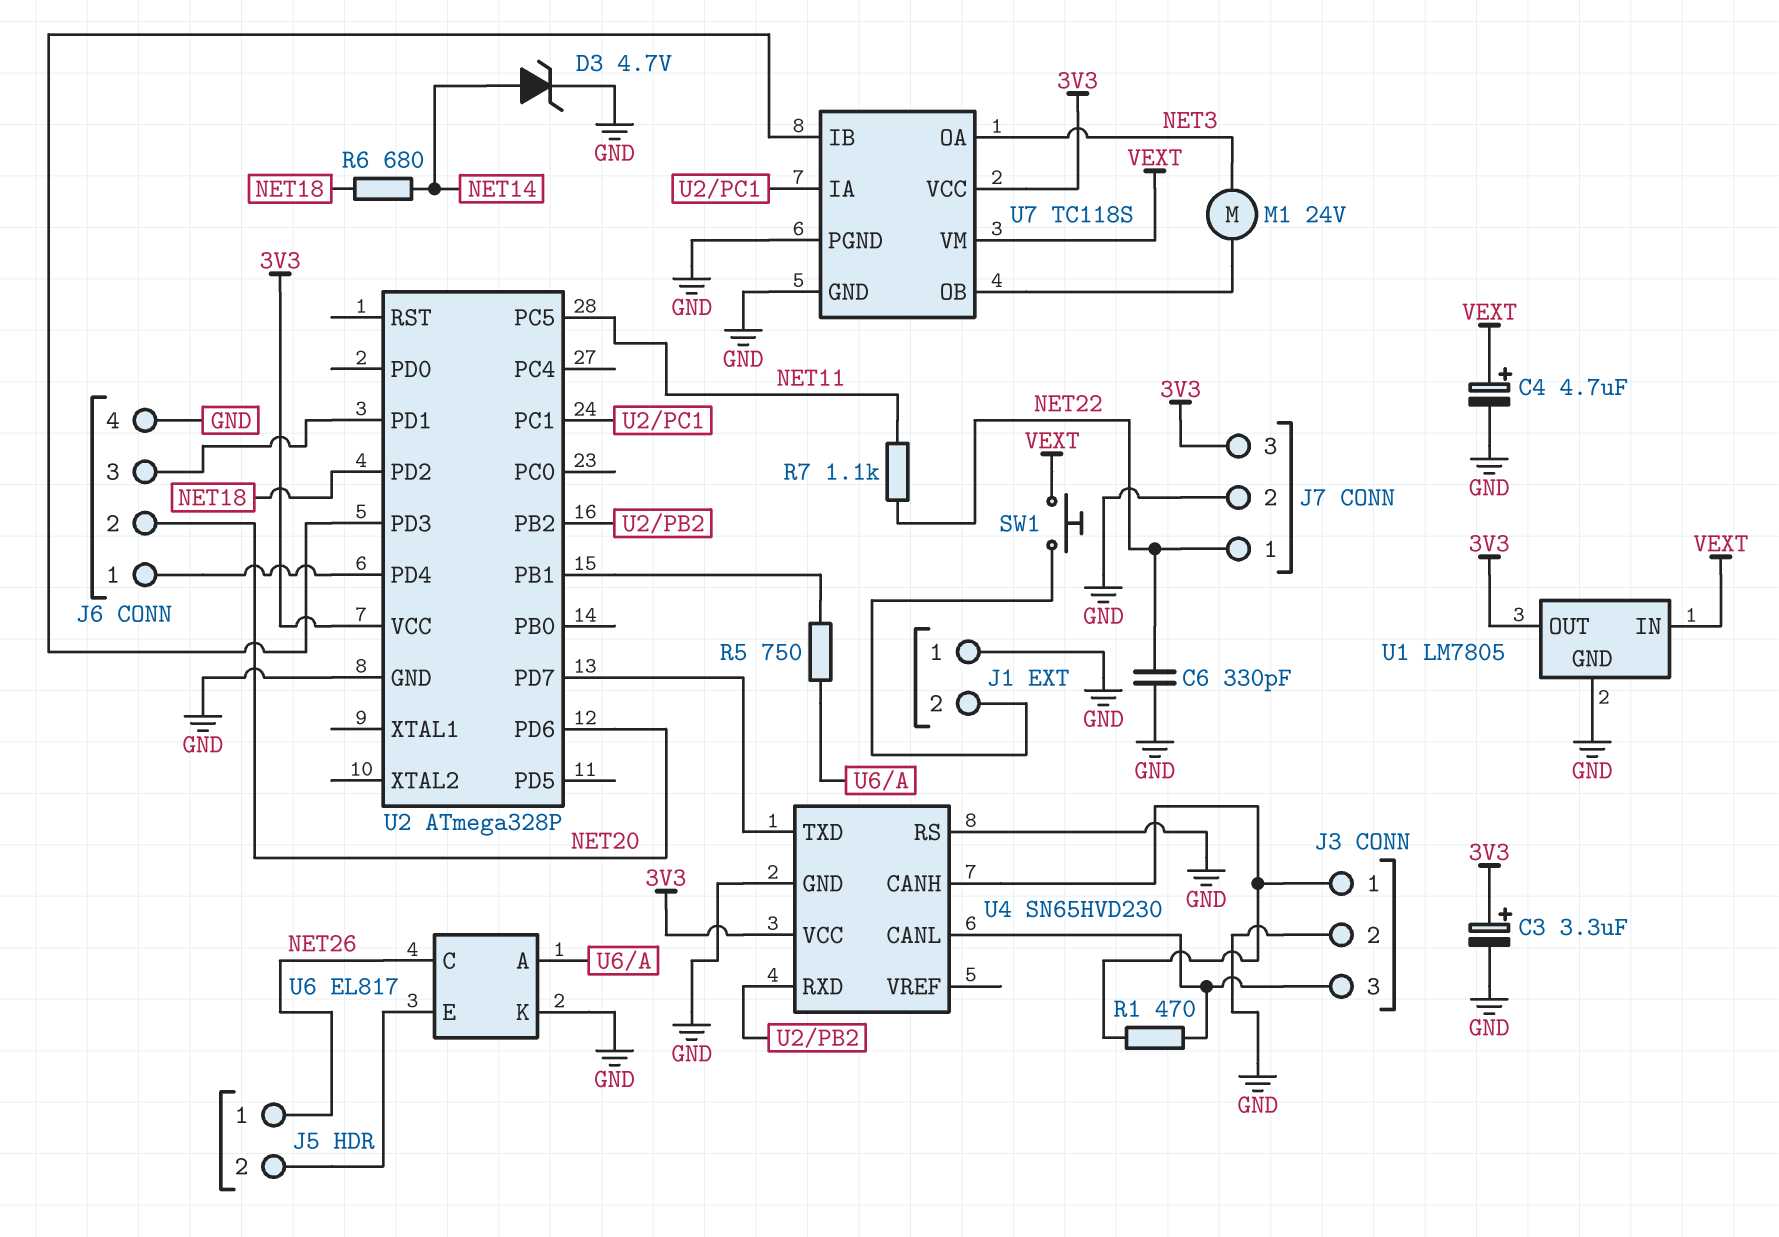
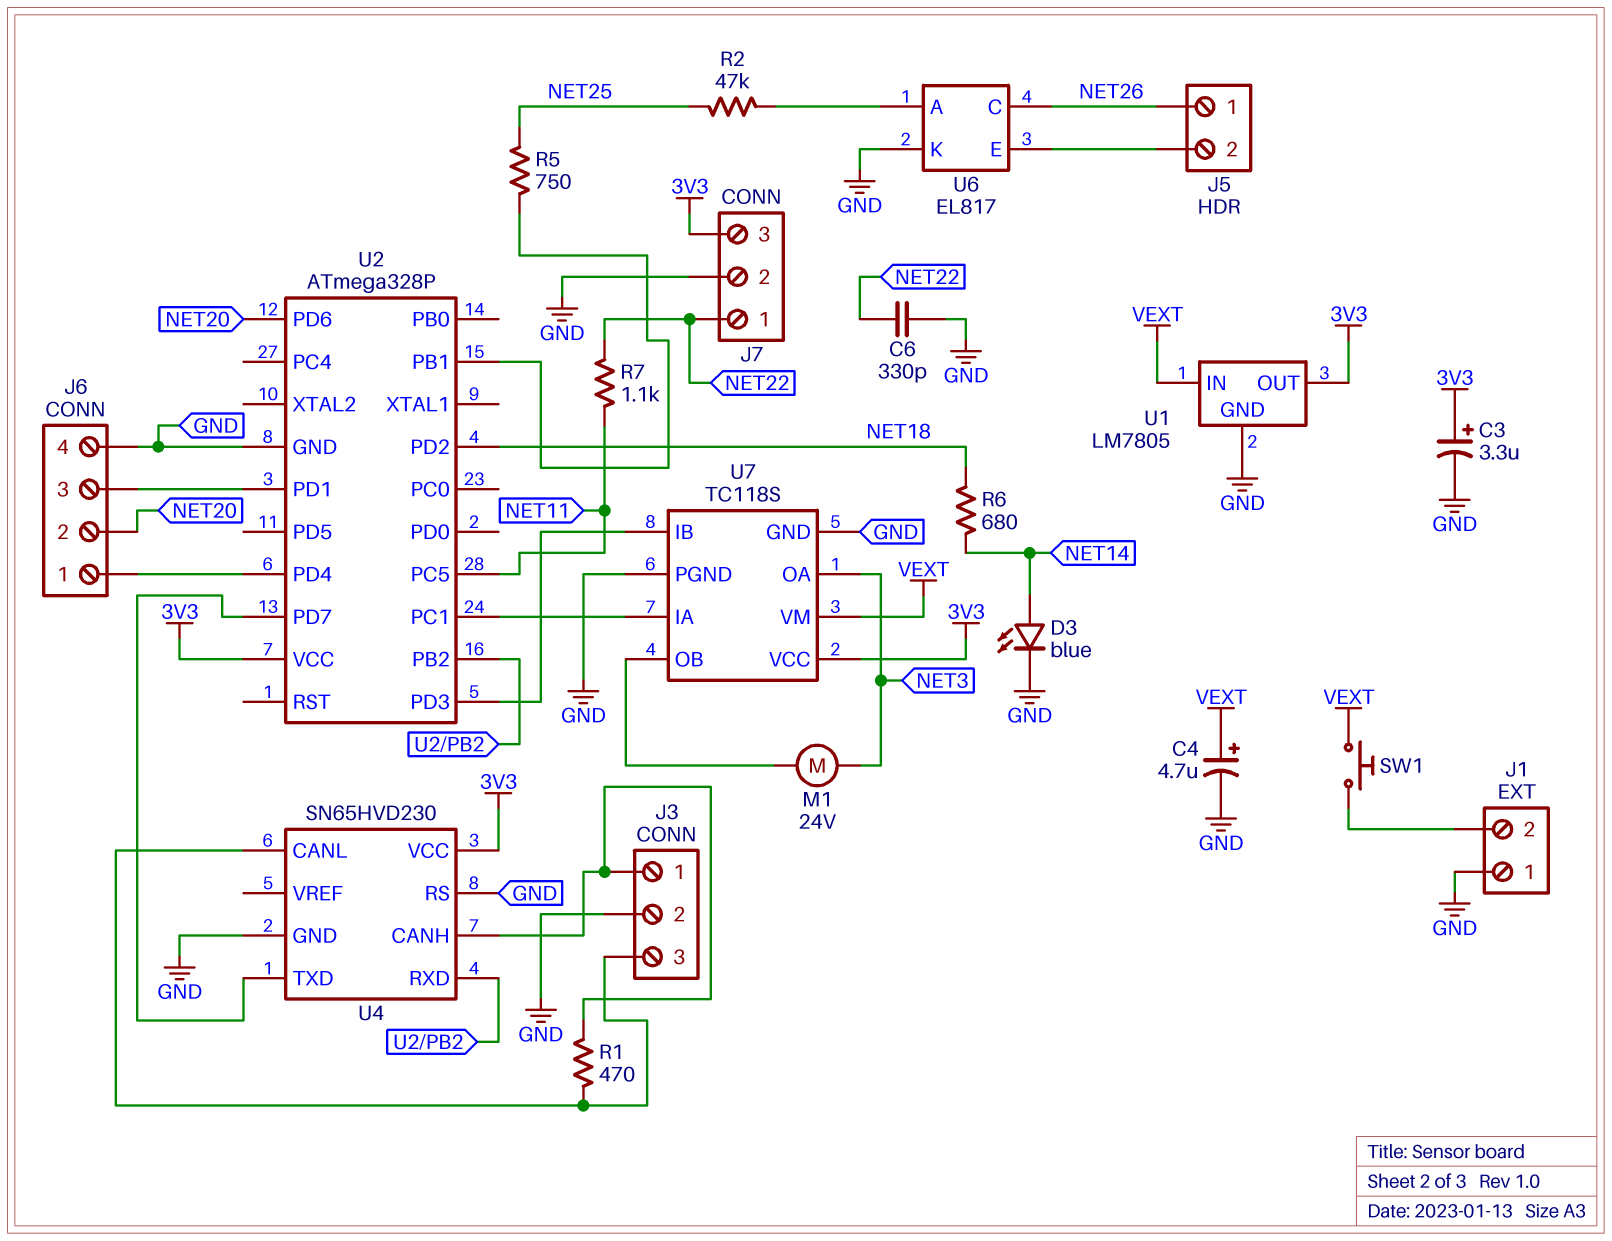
D3: zener 4.7V (A NET14, K GND) -> LED blue (A NET14, K GND)
R2: none -> 47k (NET25, U6/A)
R5: 750 (U2/PB1, U6/A) -> 750 (NET25, U2/PB1)

